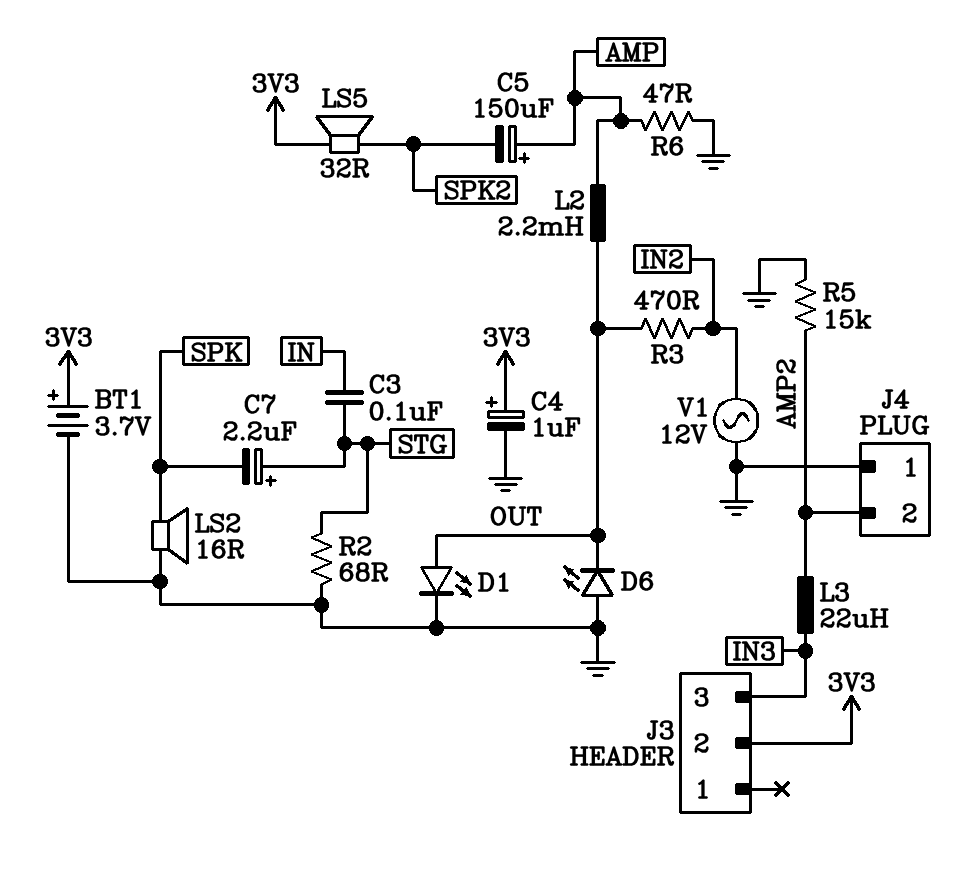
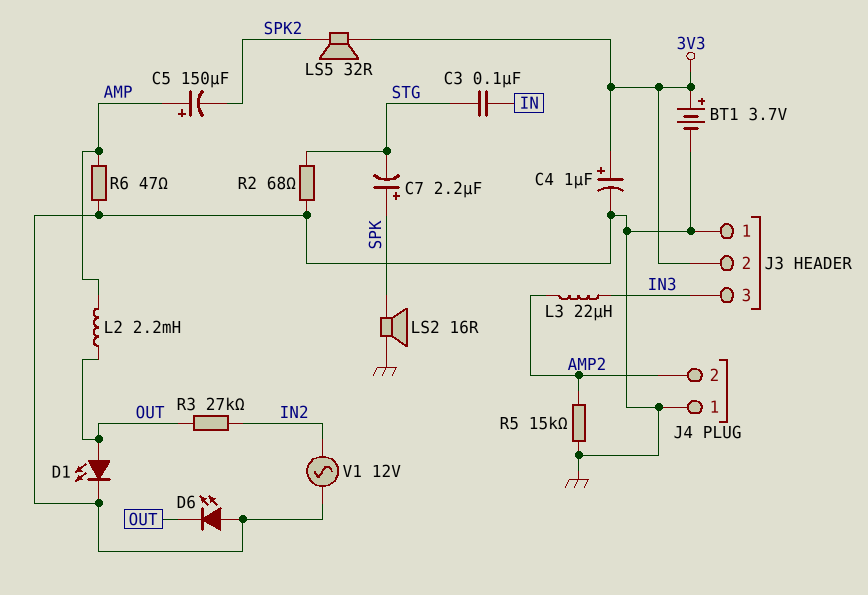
C7: 2.2uF (plus STG, minus SPK) -> 2.2uF (plus SPK, minus STG)
J3 pin 1: none -> GND
R3: 470 (IN2, OUT) -> 27k (IN2, OUT)

